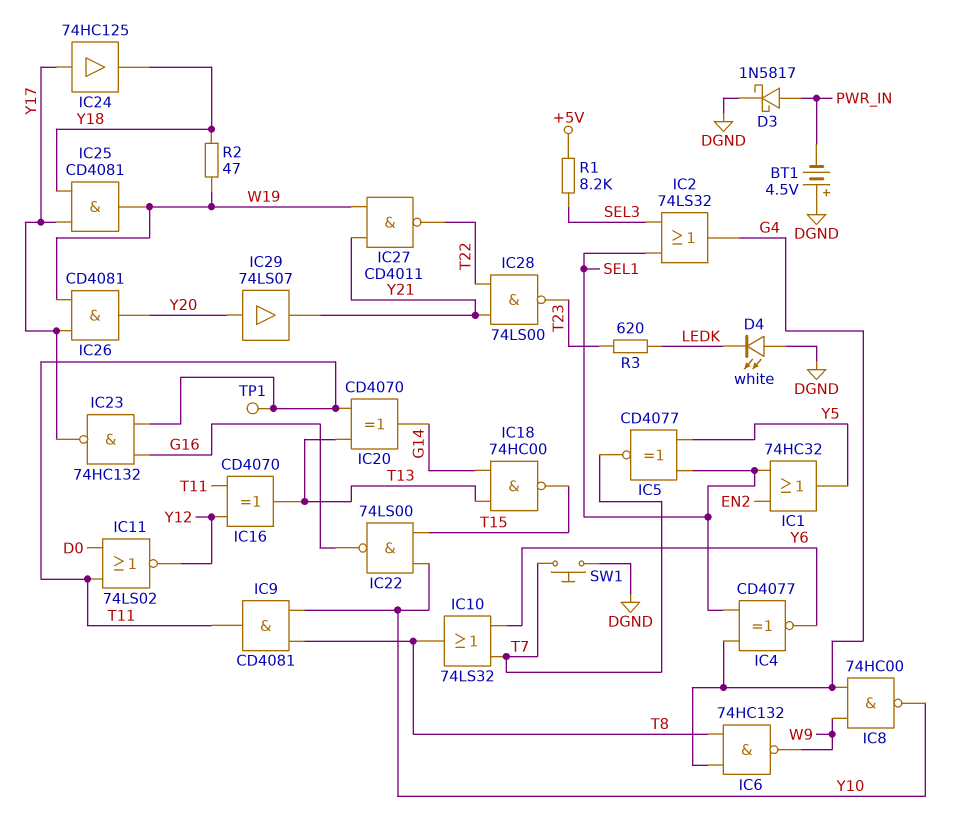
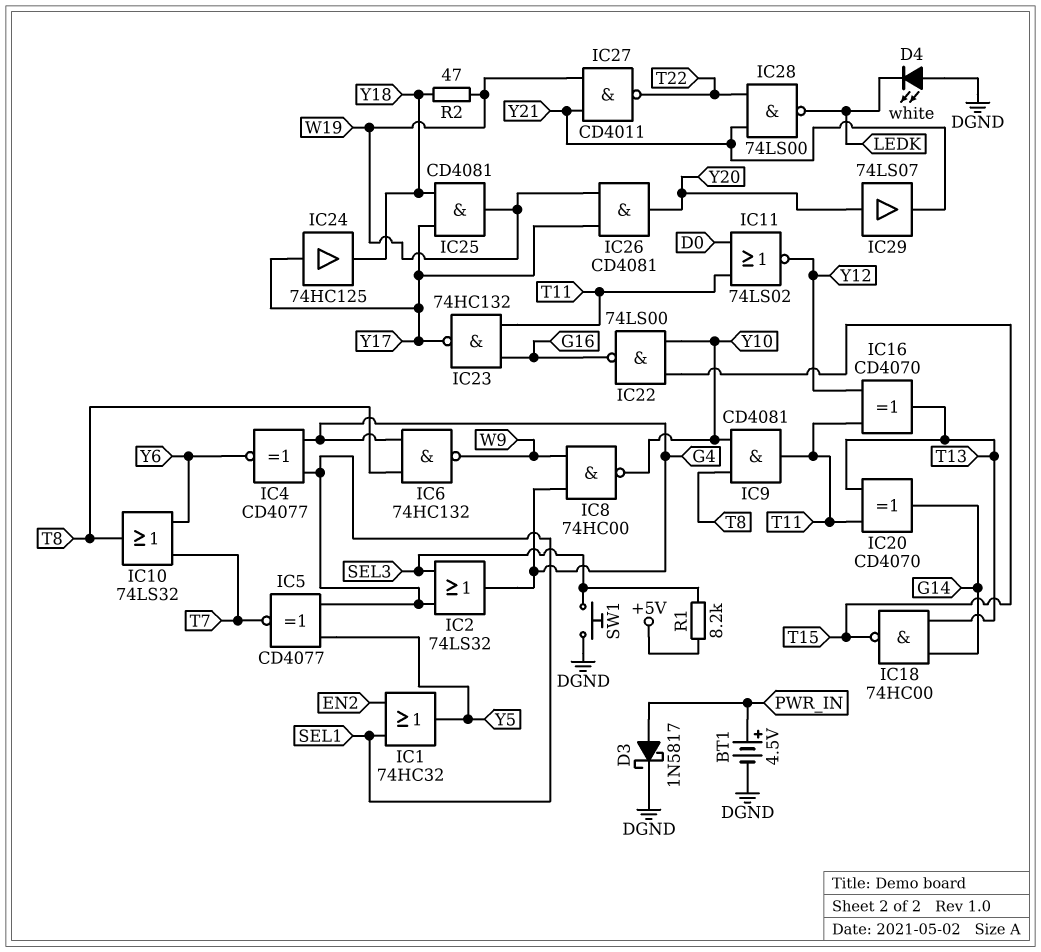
BT1: 4.5V (plus DGND, minus PWR_IN) -> 4.5V (plus PWR_IN, minus DGND)
IC28: NAND 74LS00 (in T22, in Y21, out T23) -> NAND 74LS00 (in T22, in Y21, out LEDK)
R3: 620 (LEDK, T23) -> none
SW1: button (DGND, T7) -> button (DGND, SEL3)
TP1: test point (T11) -> none

